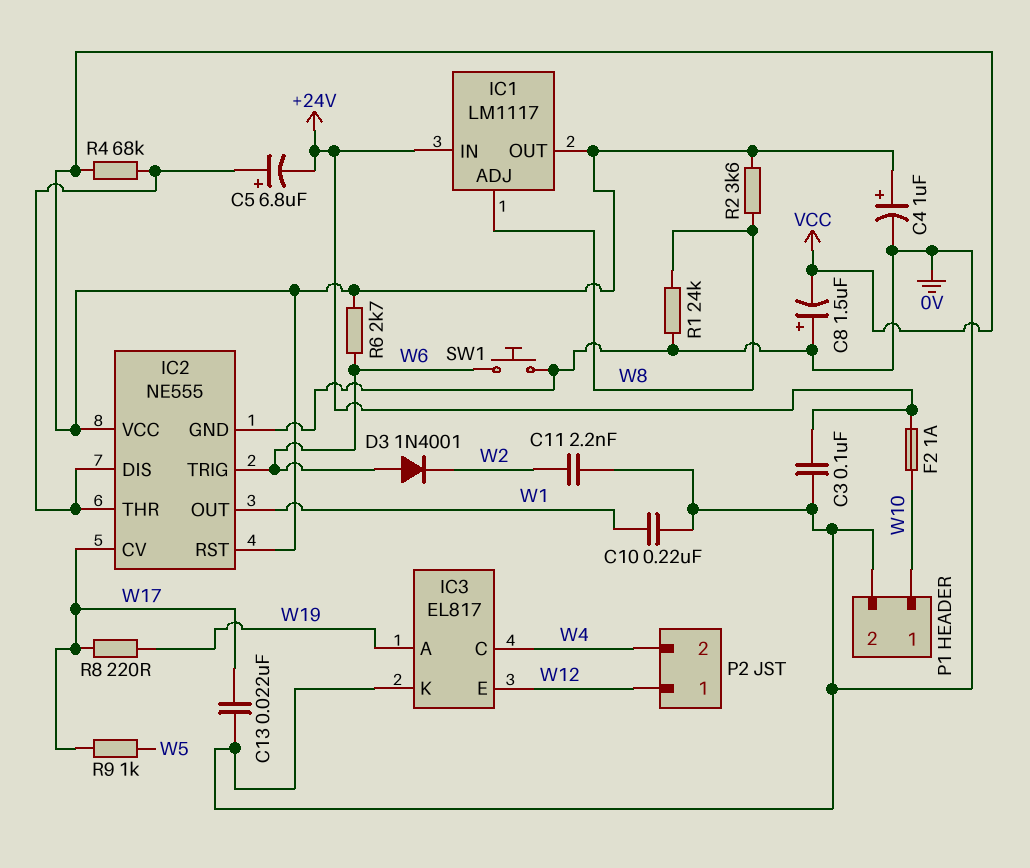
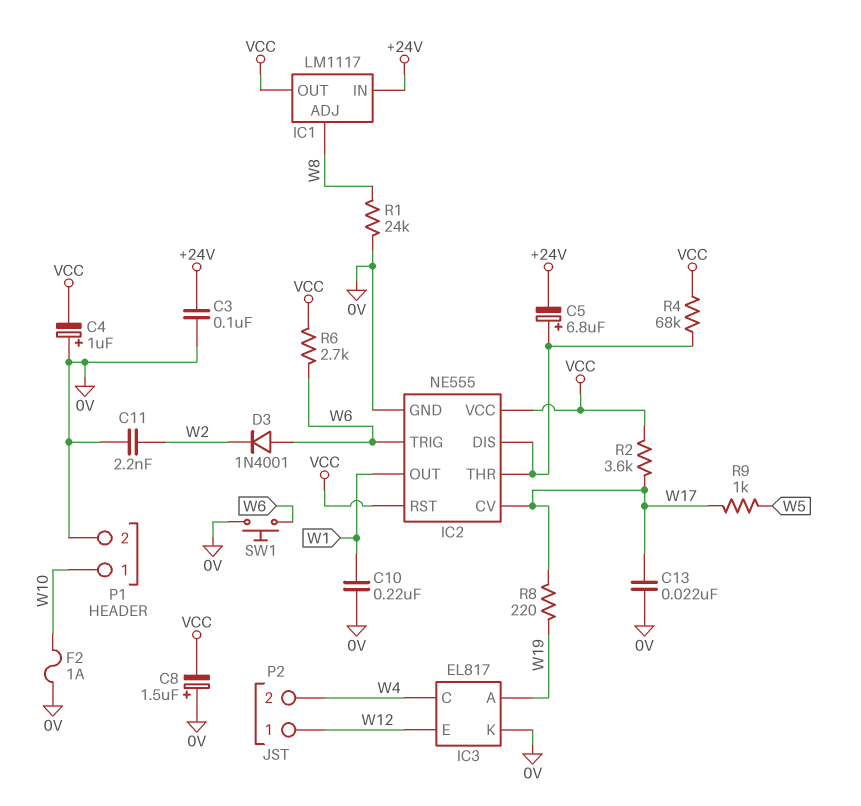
C4: 1uF (plus VCC, minus 0V) -> 1uF (plus 0V, minus VCC)
F2: 1A (+24V, W10) -> 1A (0V, W10)
R2: 3.6k (VCC, W8) -> 3.6k (VCC, W17)

